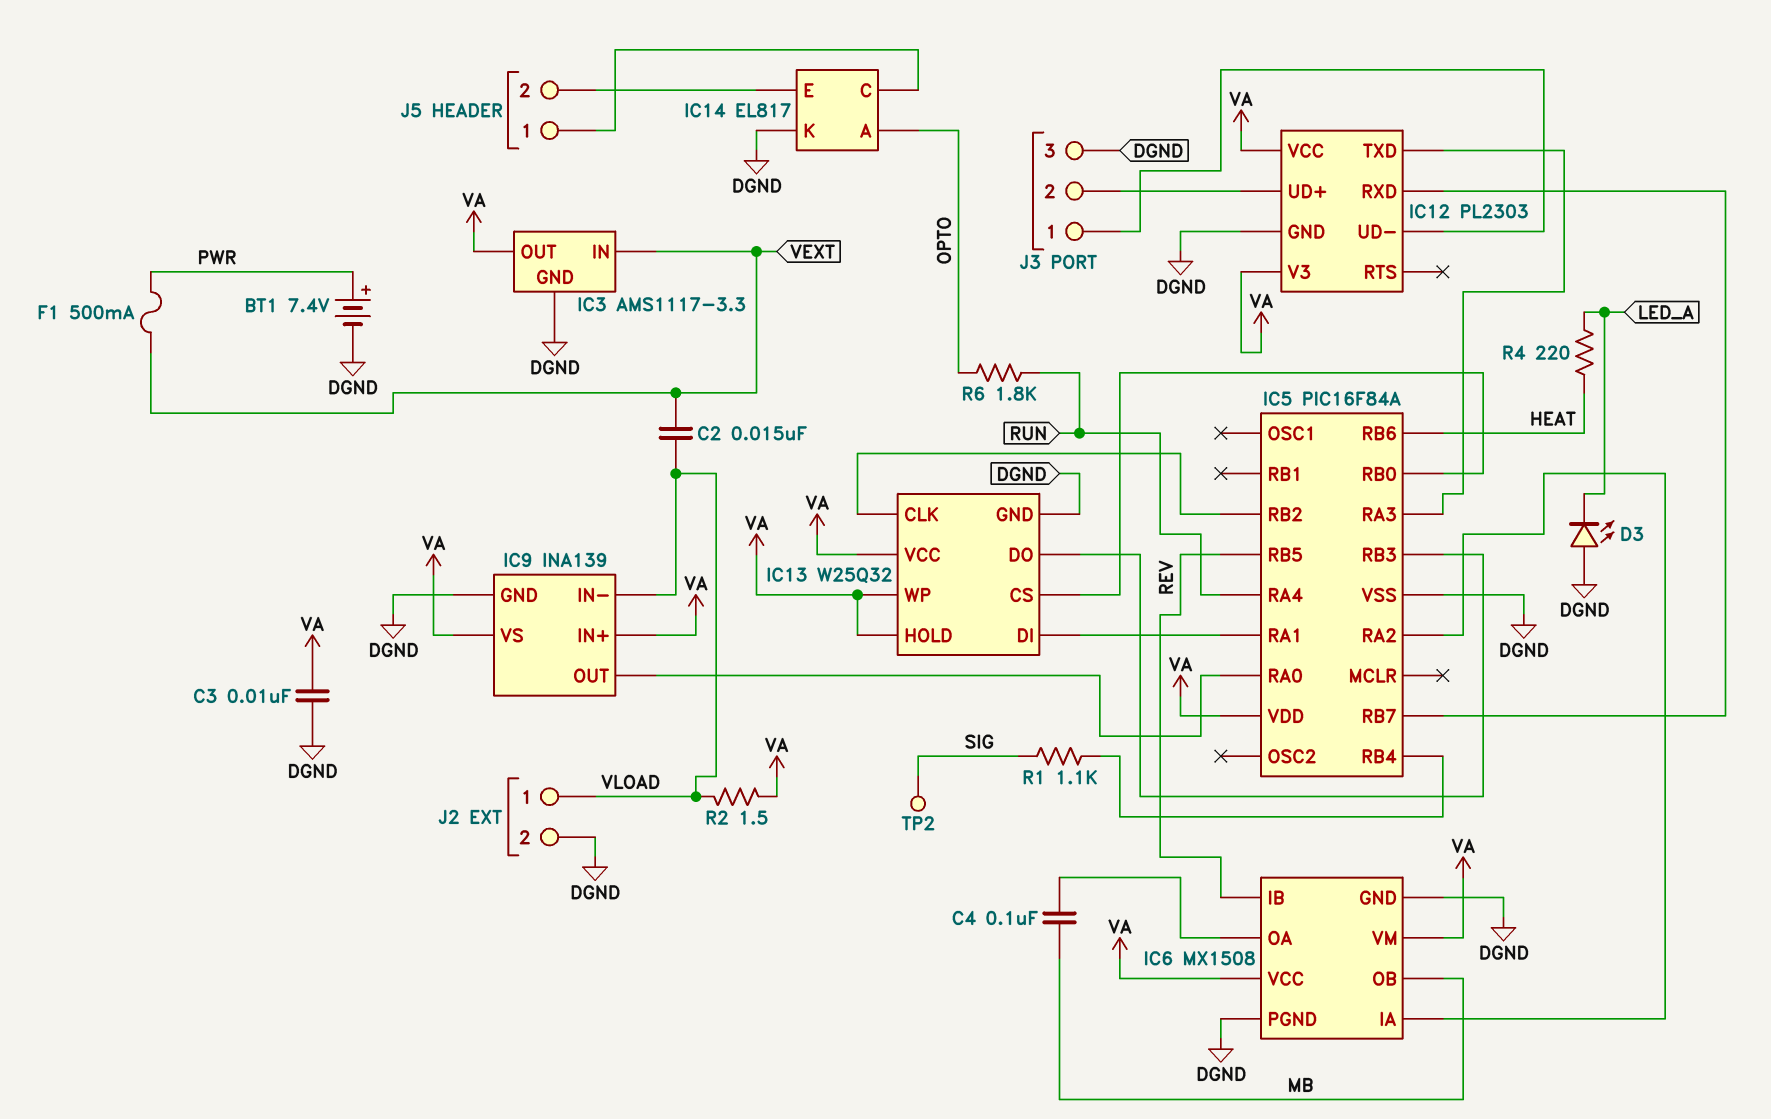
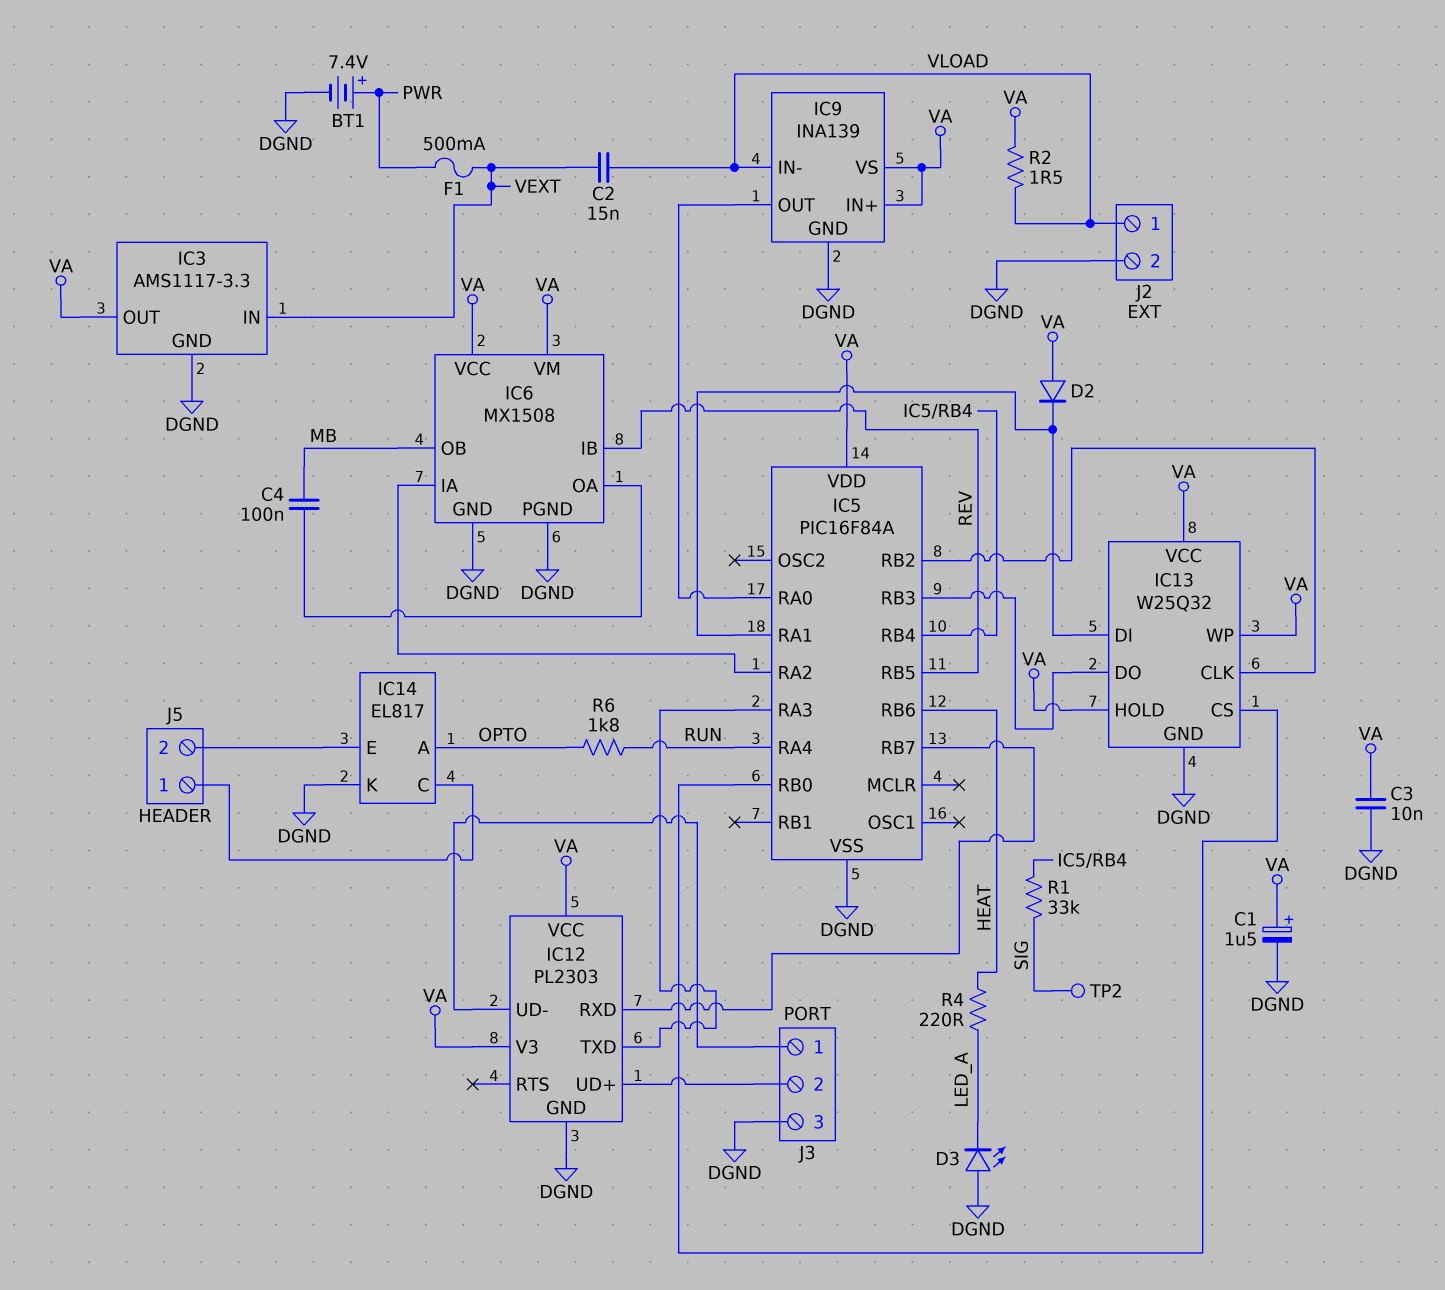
C1: none -> 1.5uF (plus VA, minus DGND)
D2: none -> diode (A VA, K IC5/RA1)
R1: 1.1k (IC5/RB4, SIG) -> 33k (IC5/RB4, SIG)

